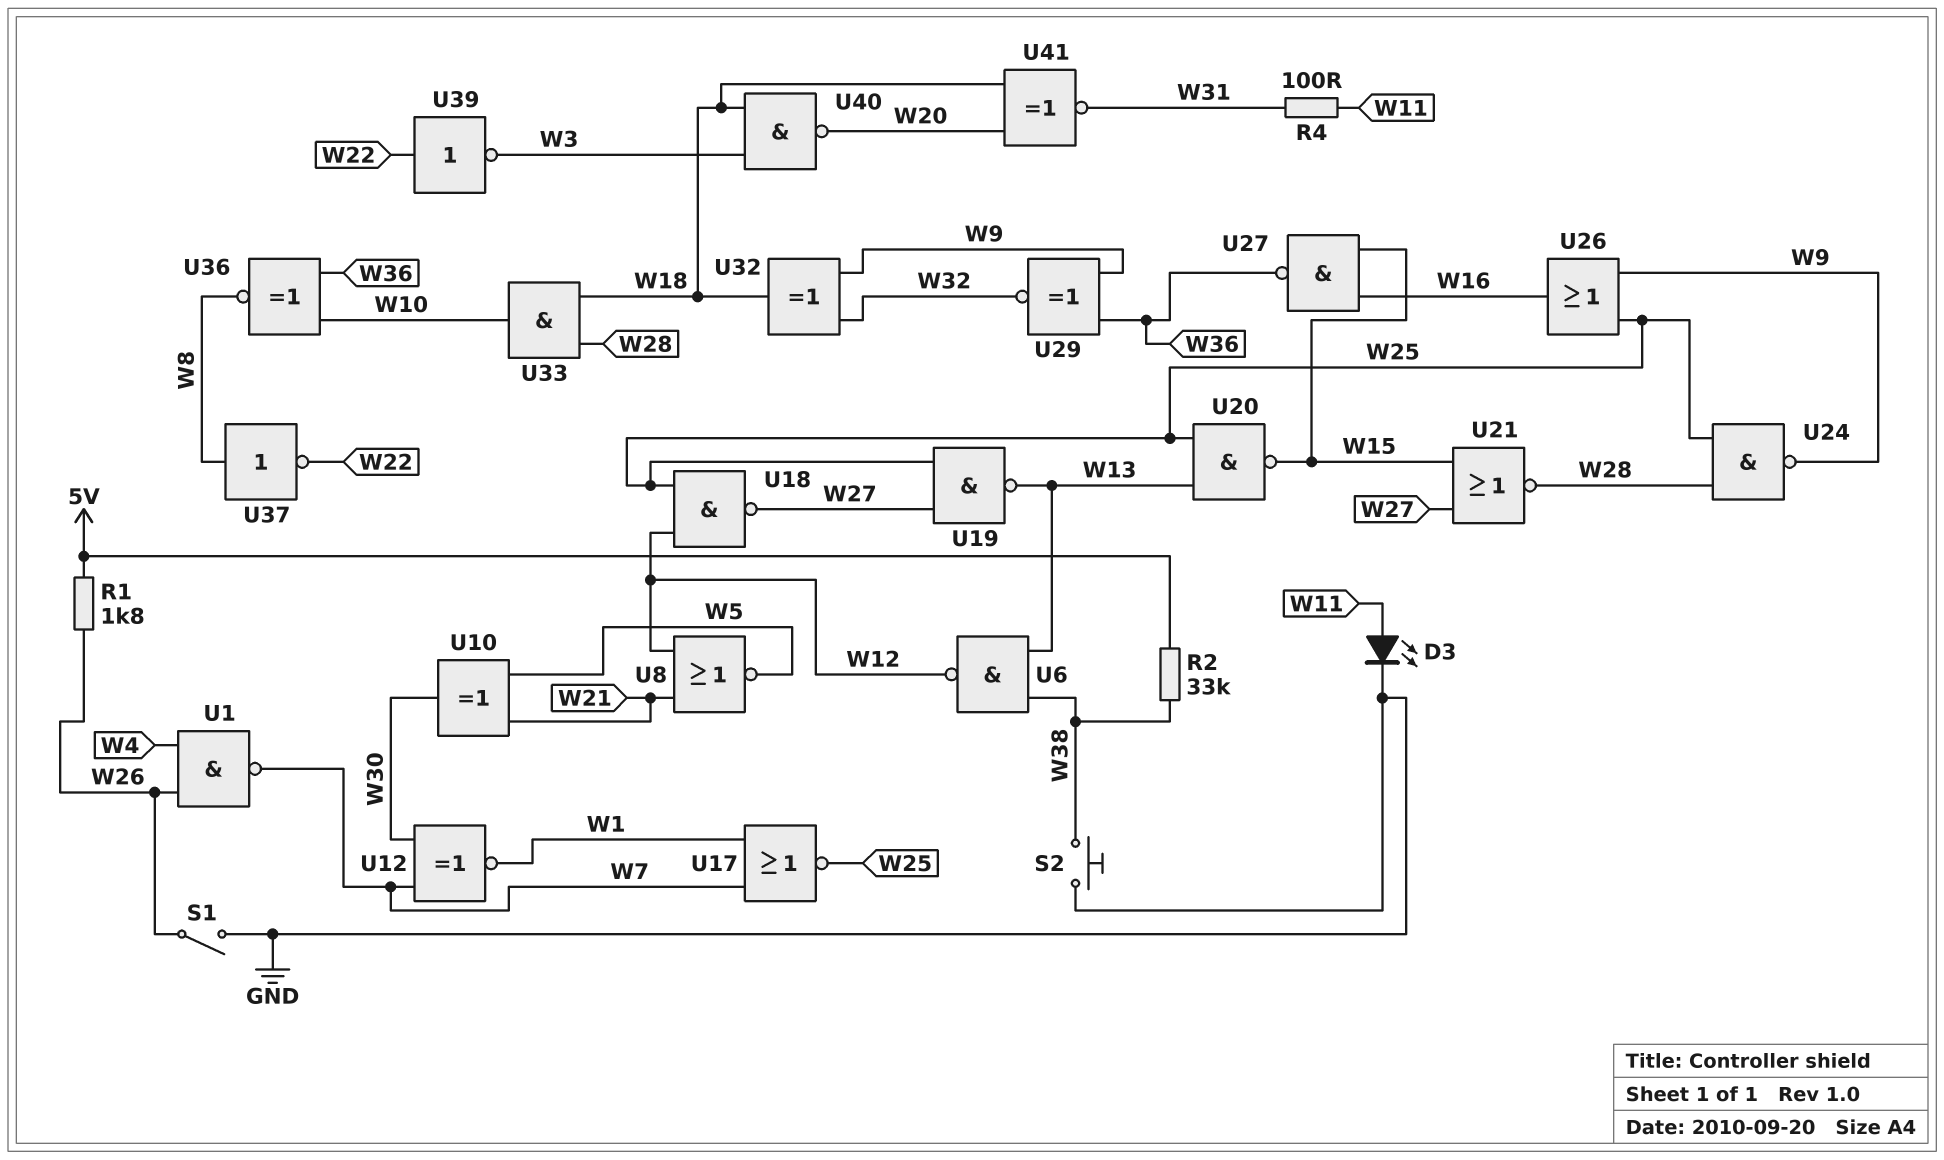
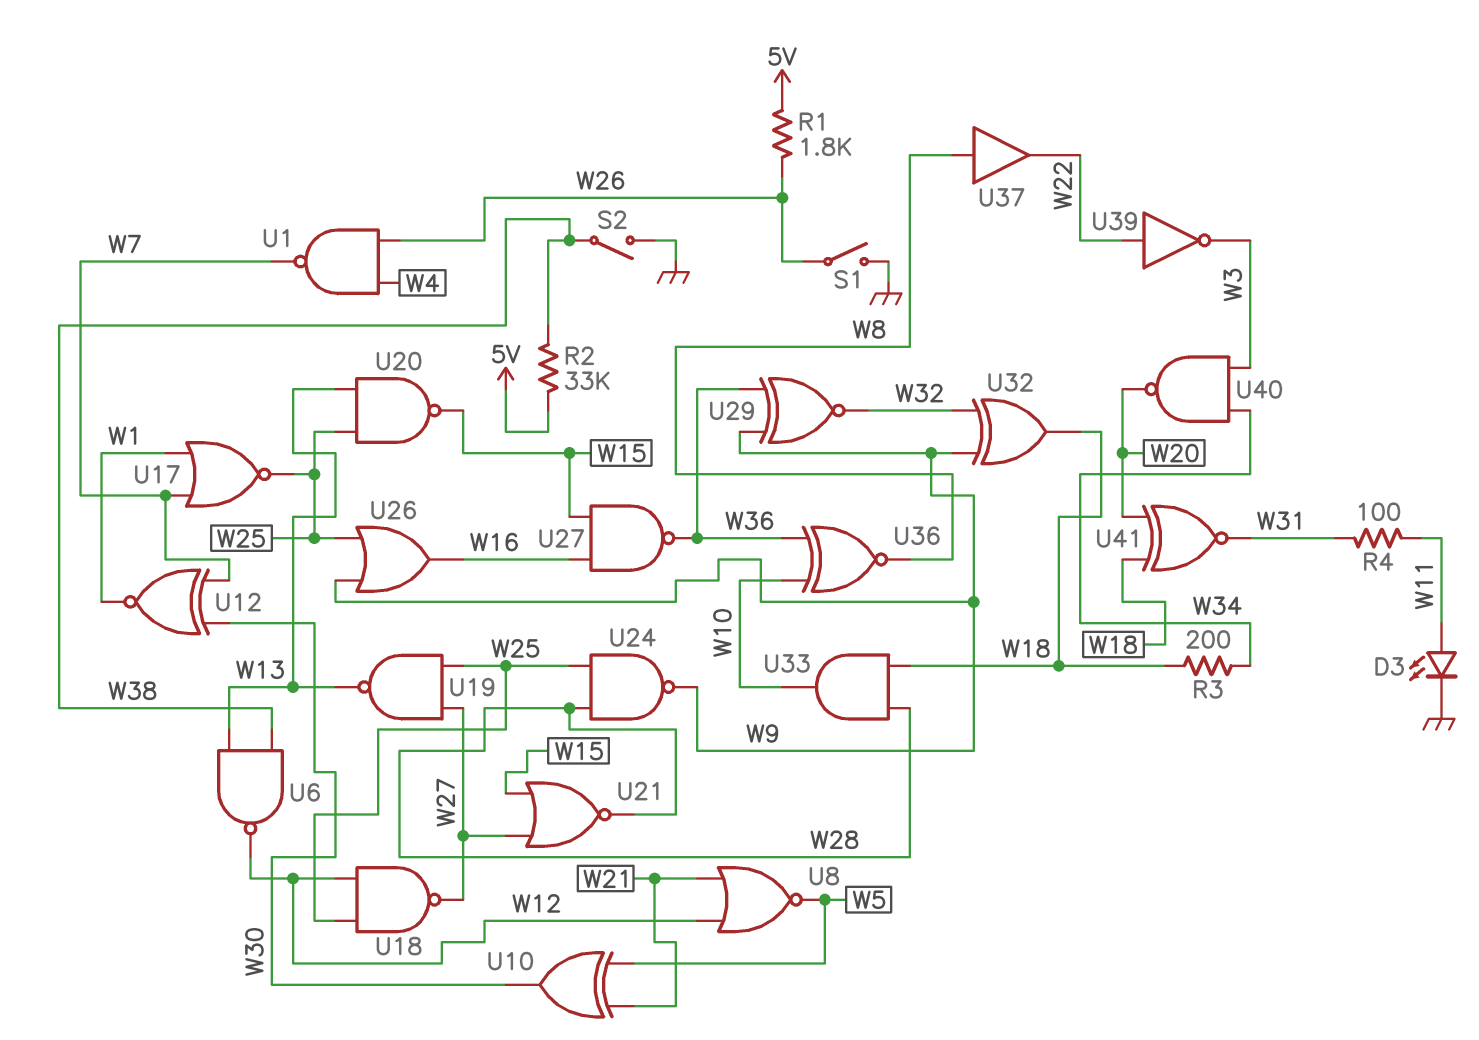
R3: none -> 200 (W18, W34)
S2: button (GND, W38) -> switch (GND, W38)
U37: NOT (in W8, out W22) -> buffer (in W8, out W22)
U40: NAND (in W3, in W18, out W20) -> NAND (in W3, in W34, out W20)

